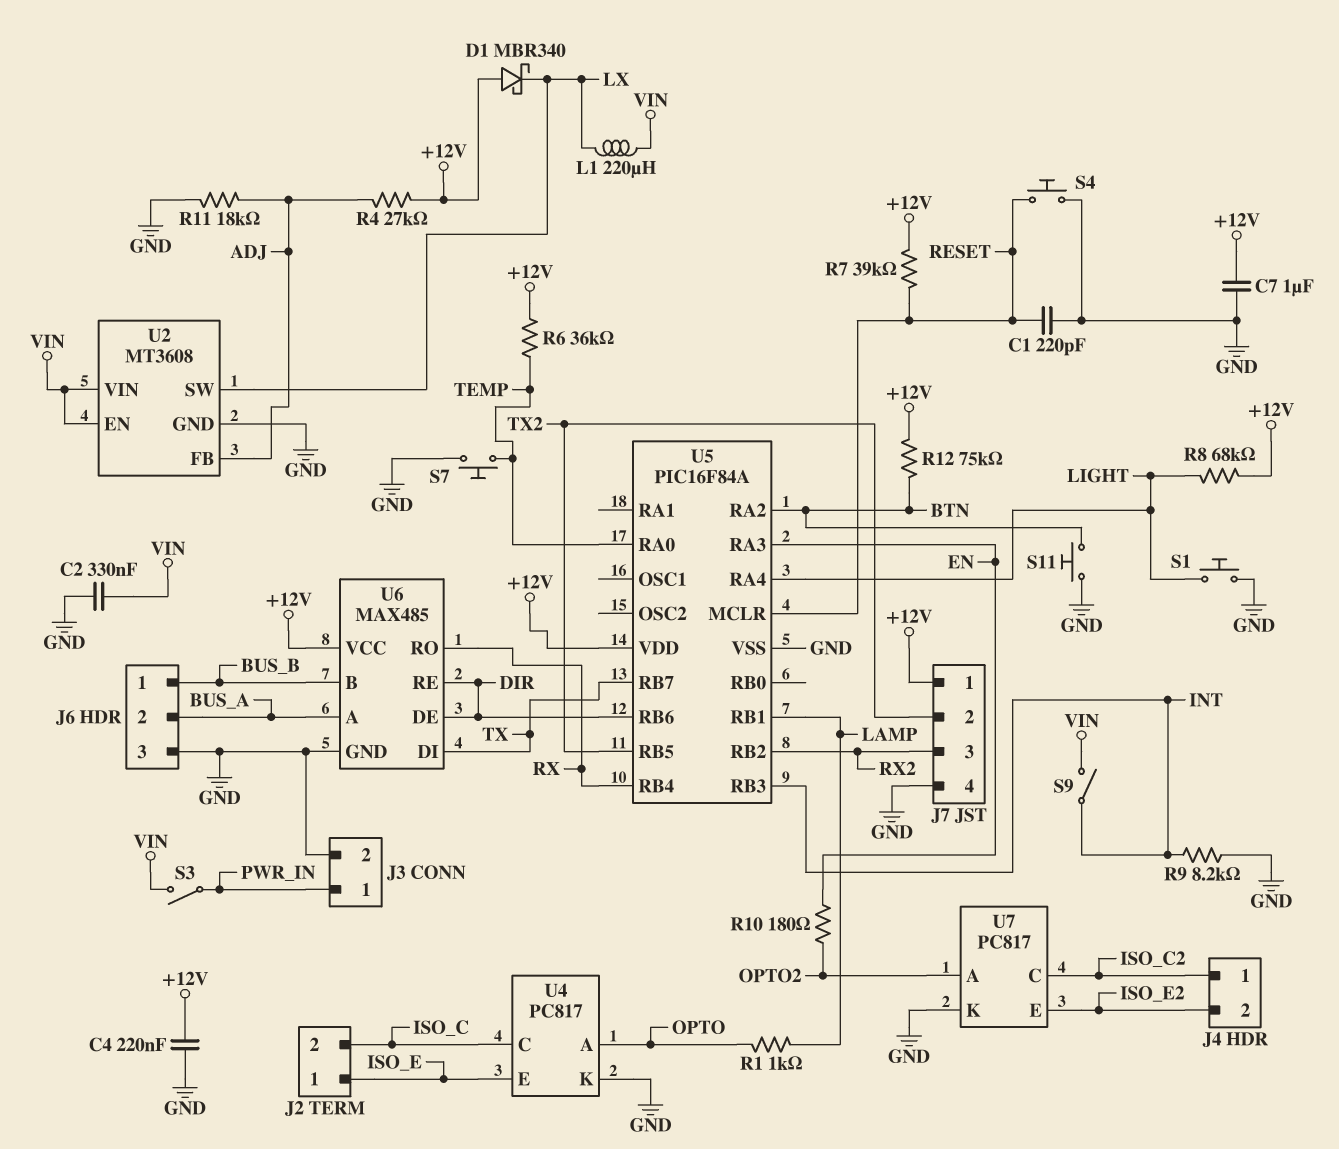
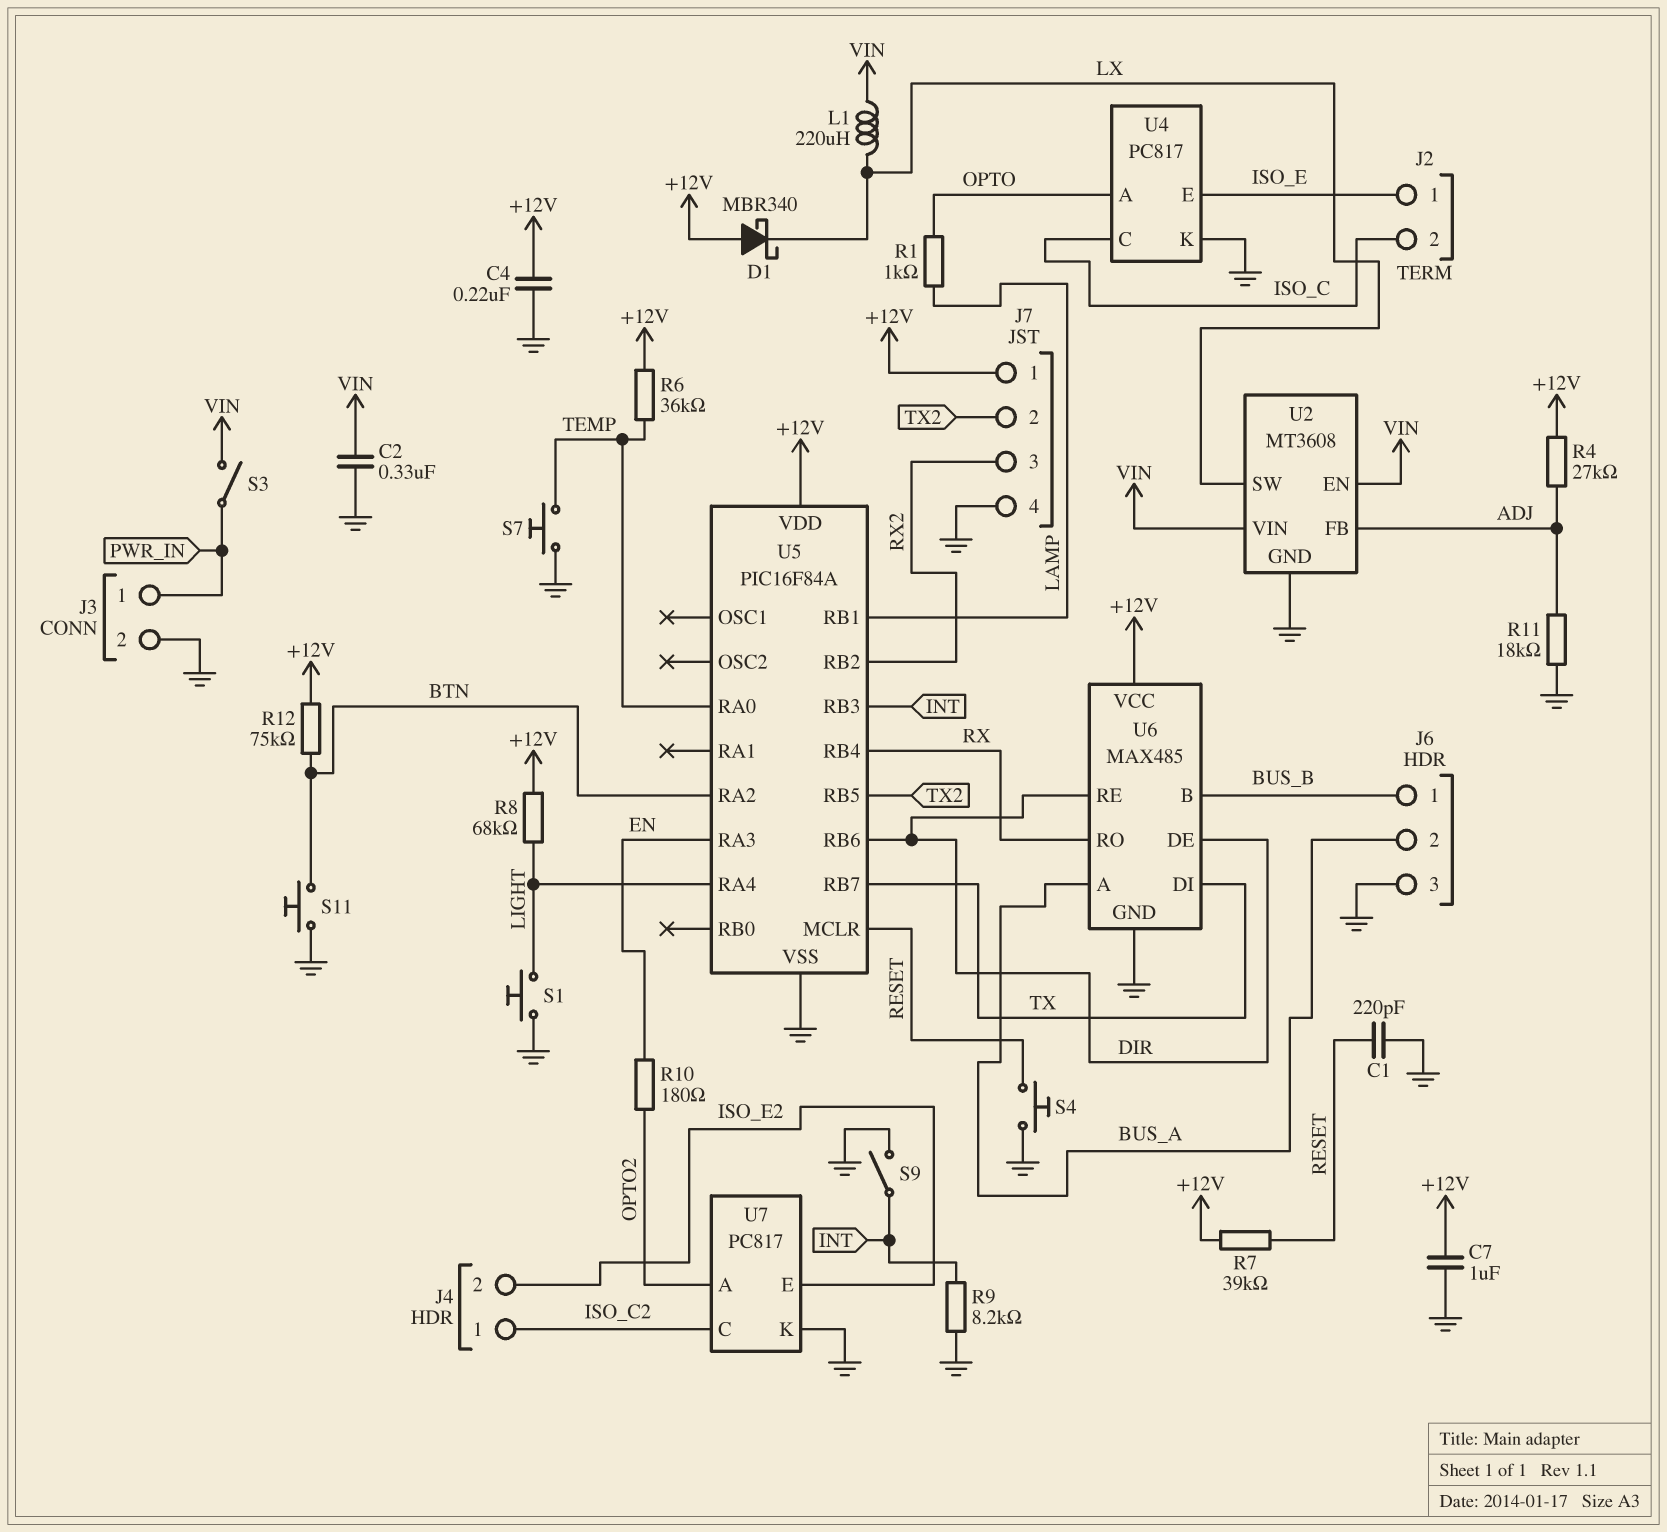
S9: switch (INT, VIN) -> switch (GND, INT)

